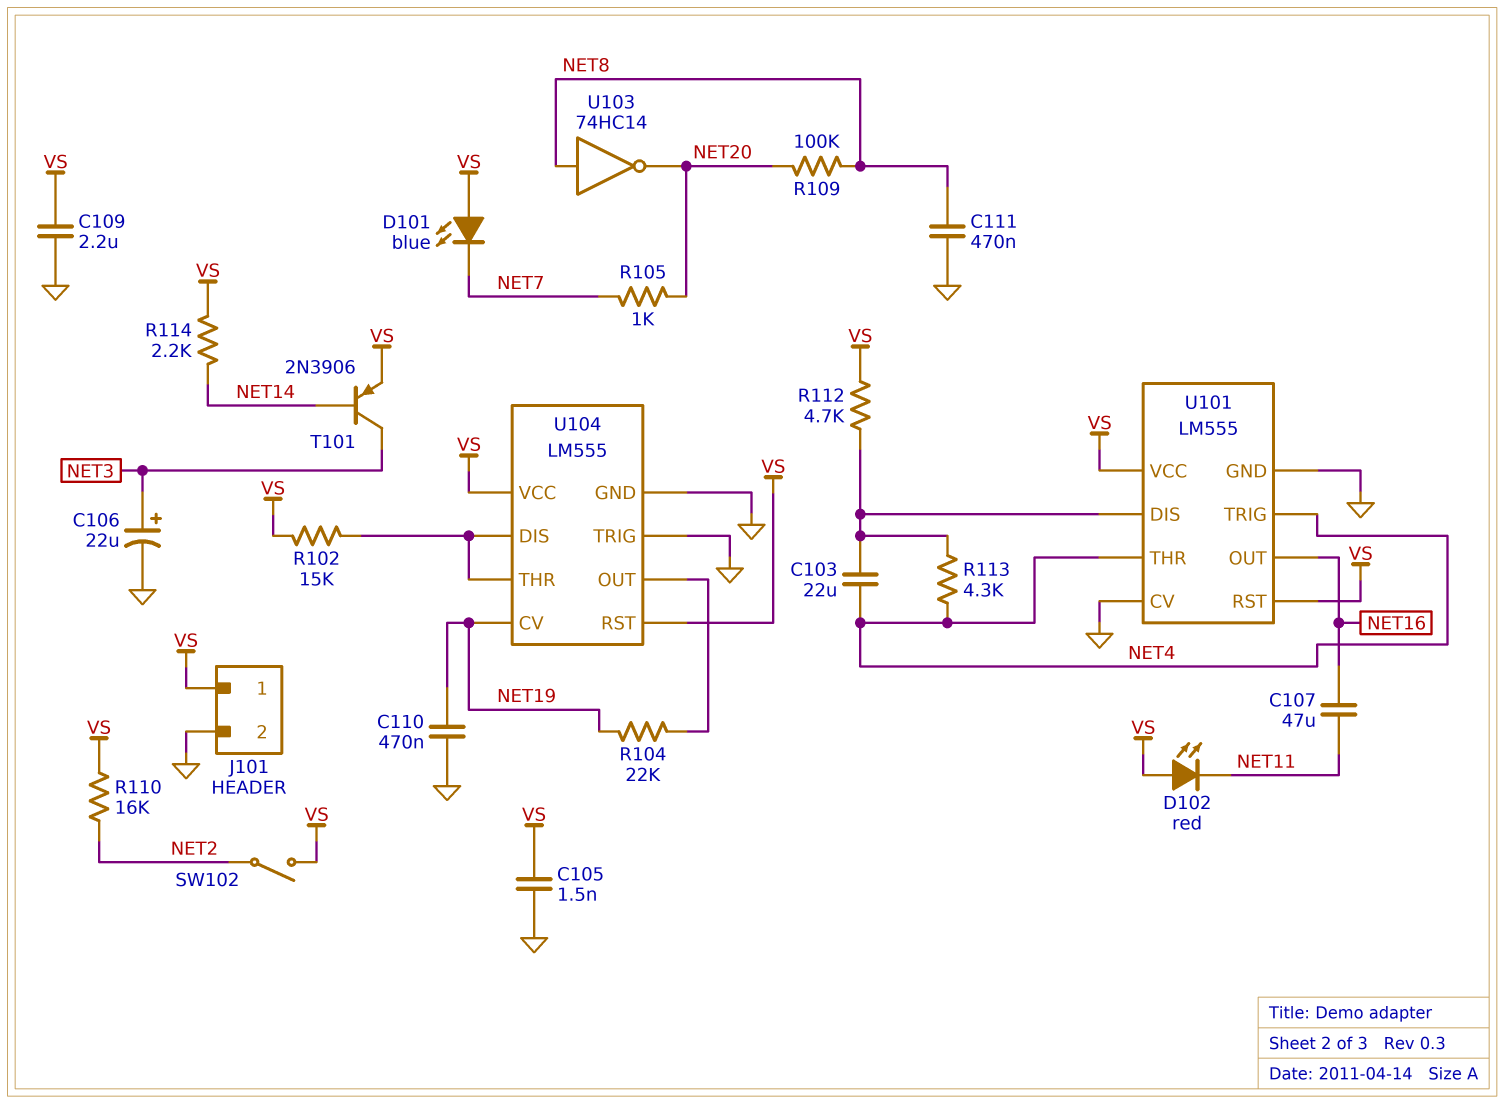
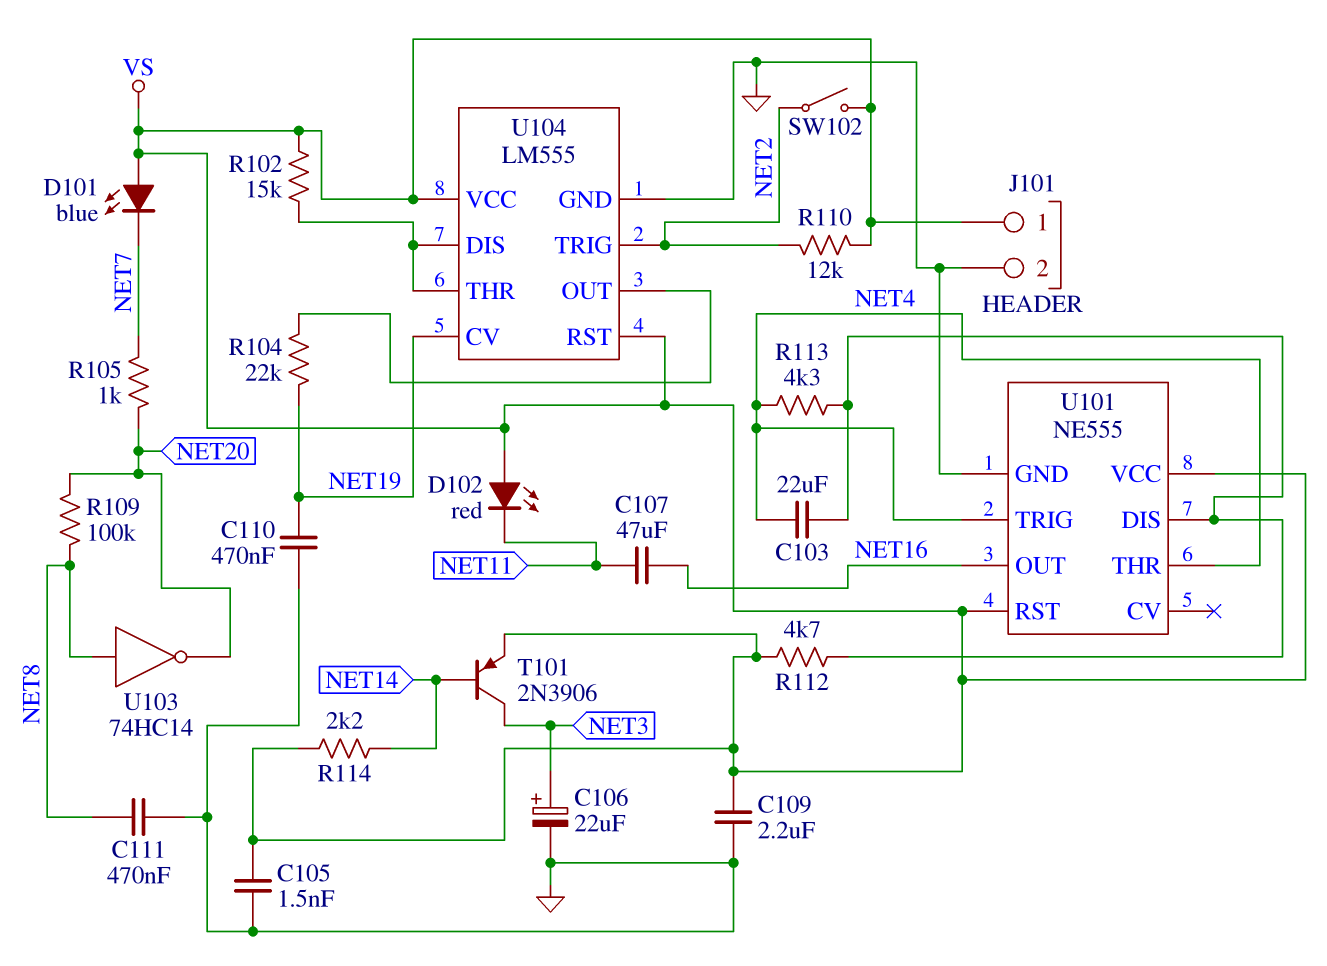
R110: 16k (NET2, VS) -> 12k (NET2, VS)
U101: LM555 -> NE555
U101 pin CV: GND -> none
U104 pin TRIG: GND -> NET2

